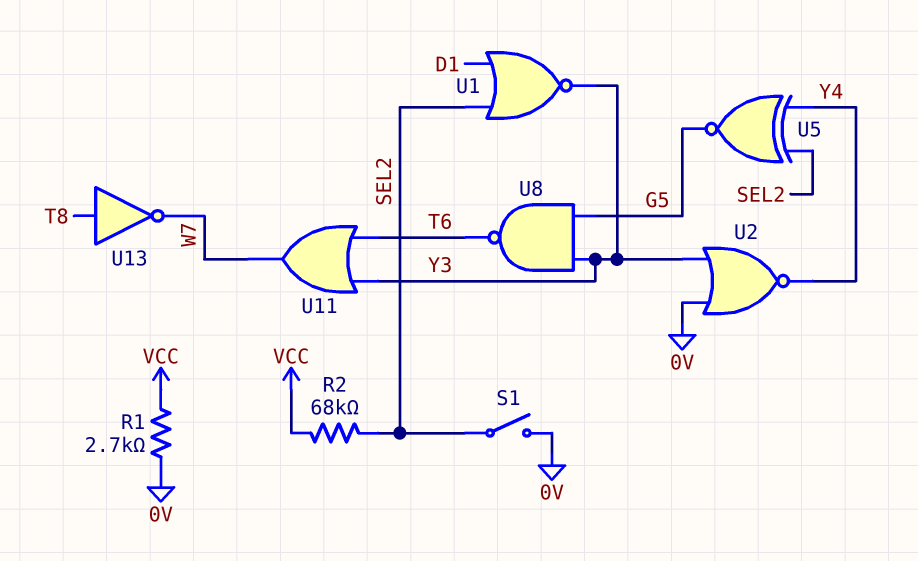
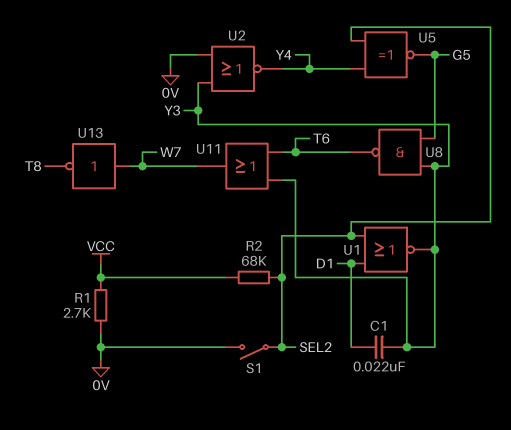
C1: none -> 22nF (D1, Y3)
U13: NOT (in T8, out W7) -> NOT (in W7, out T8)

